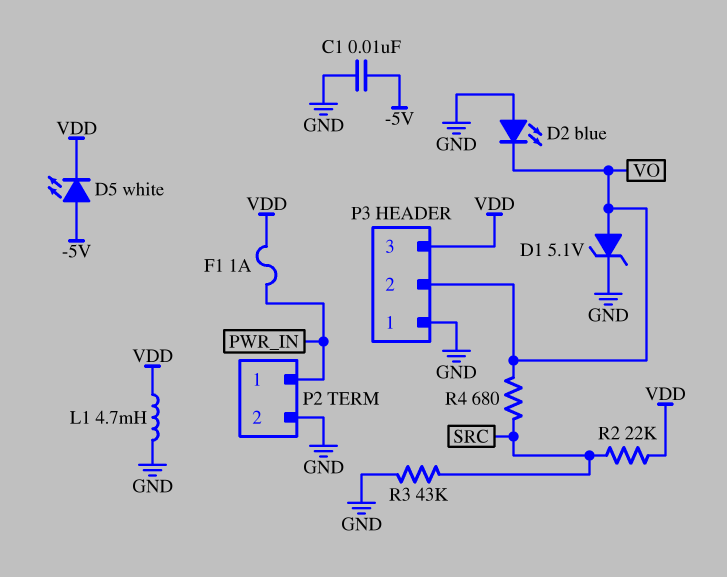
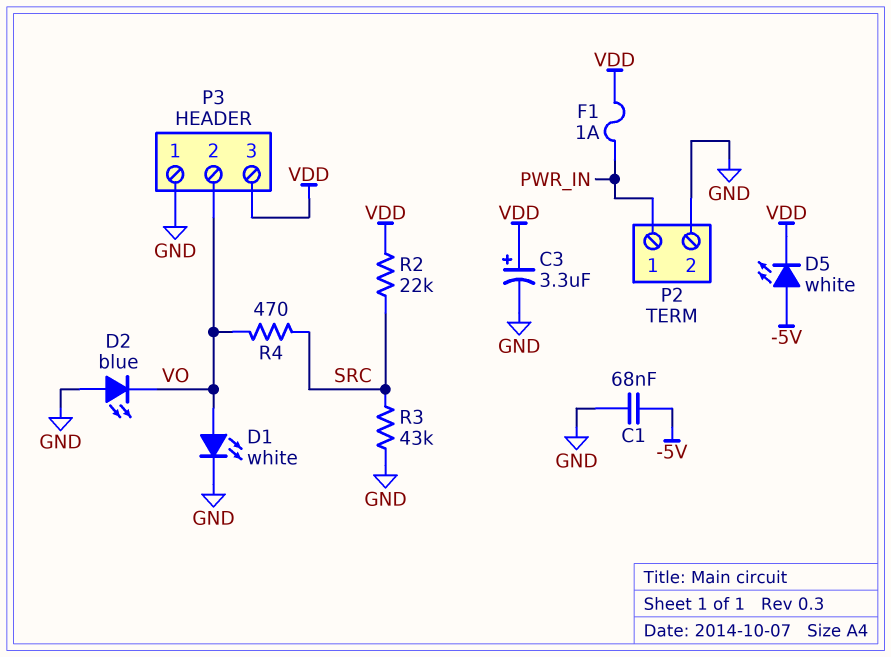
C1: 10nF (-5V, GND) -> 68nF (-5V, GND)
C3: none -> 3.3uF (plus VDD, minus GND)
D1: zener 5.1V (A VO, K GND) -> LED white (A VO, K GND)
L1: 4.7mH (GND, VDD) -> none
R4: 680 (SRC, VO) -> 470 (SRC, VO)

